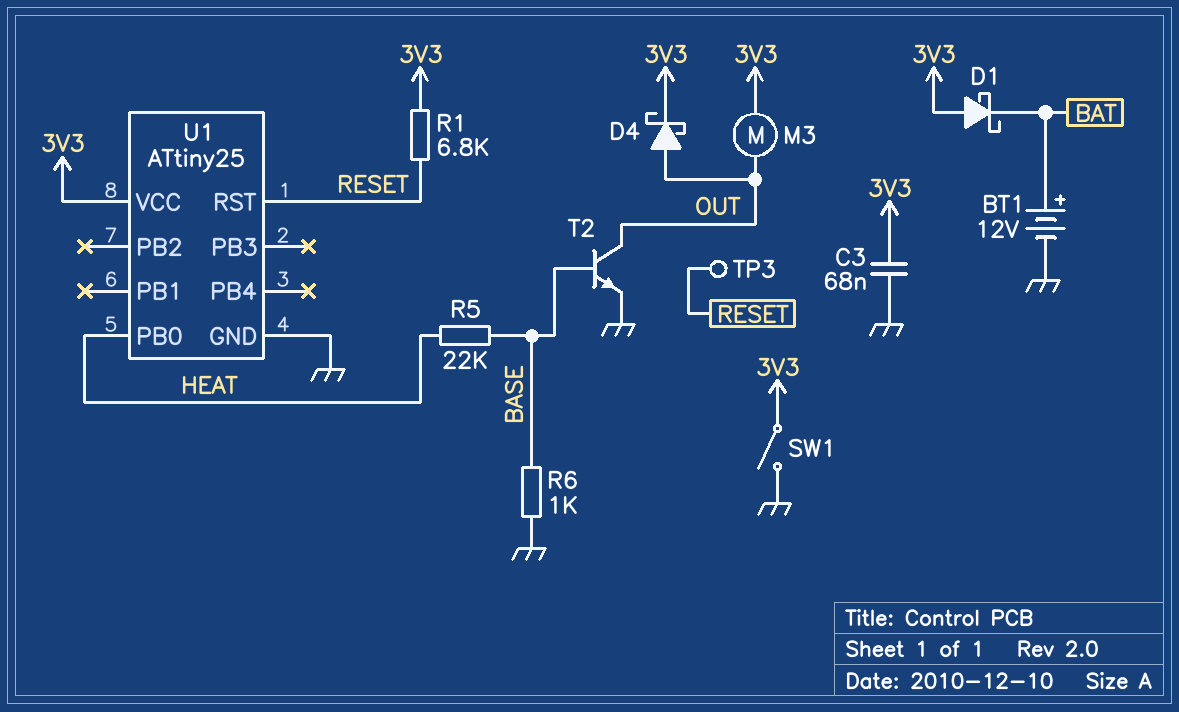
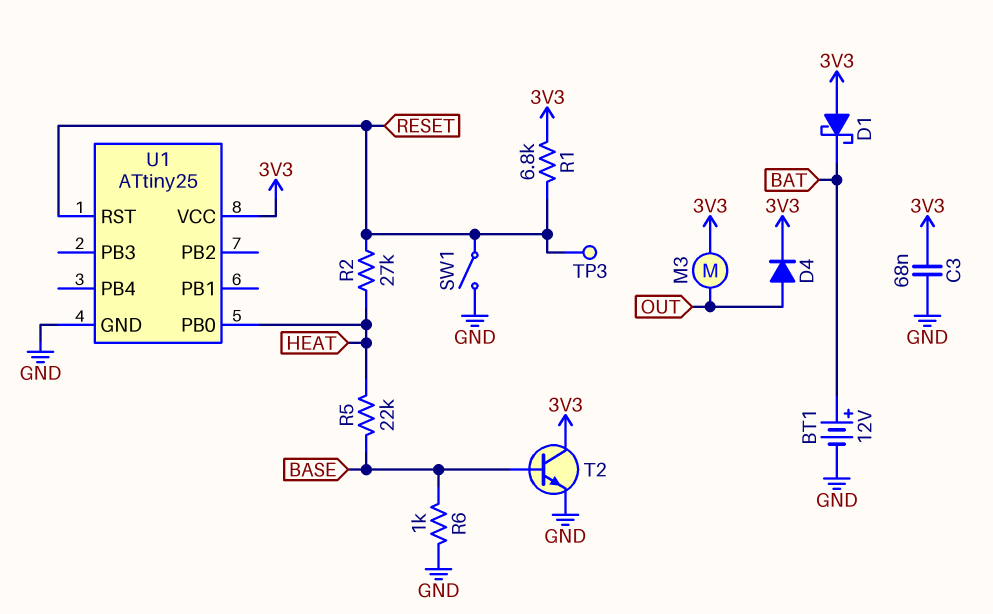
D4: schottky (A OUT, K 3V3) -> diode (A OUT, K 3V3)
R2: none -> 27k (HEAT, RESET)
SW1: switch (3V3, GND) -> switch (GND, RESET)
T2: NPN (B BASE, C OUT, E GND) -> NPN (B BASE, C 3V3, E GND)

